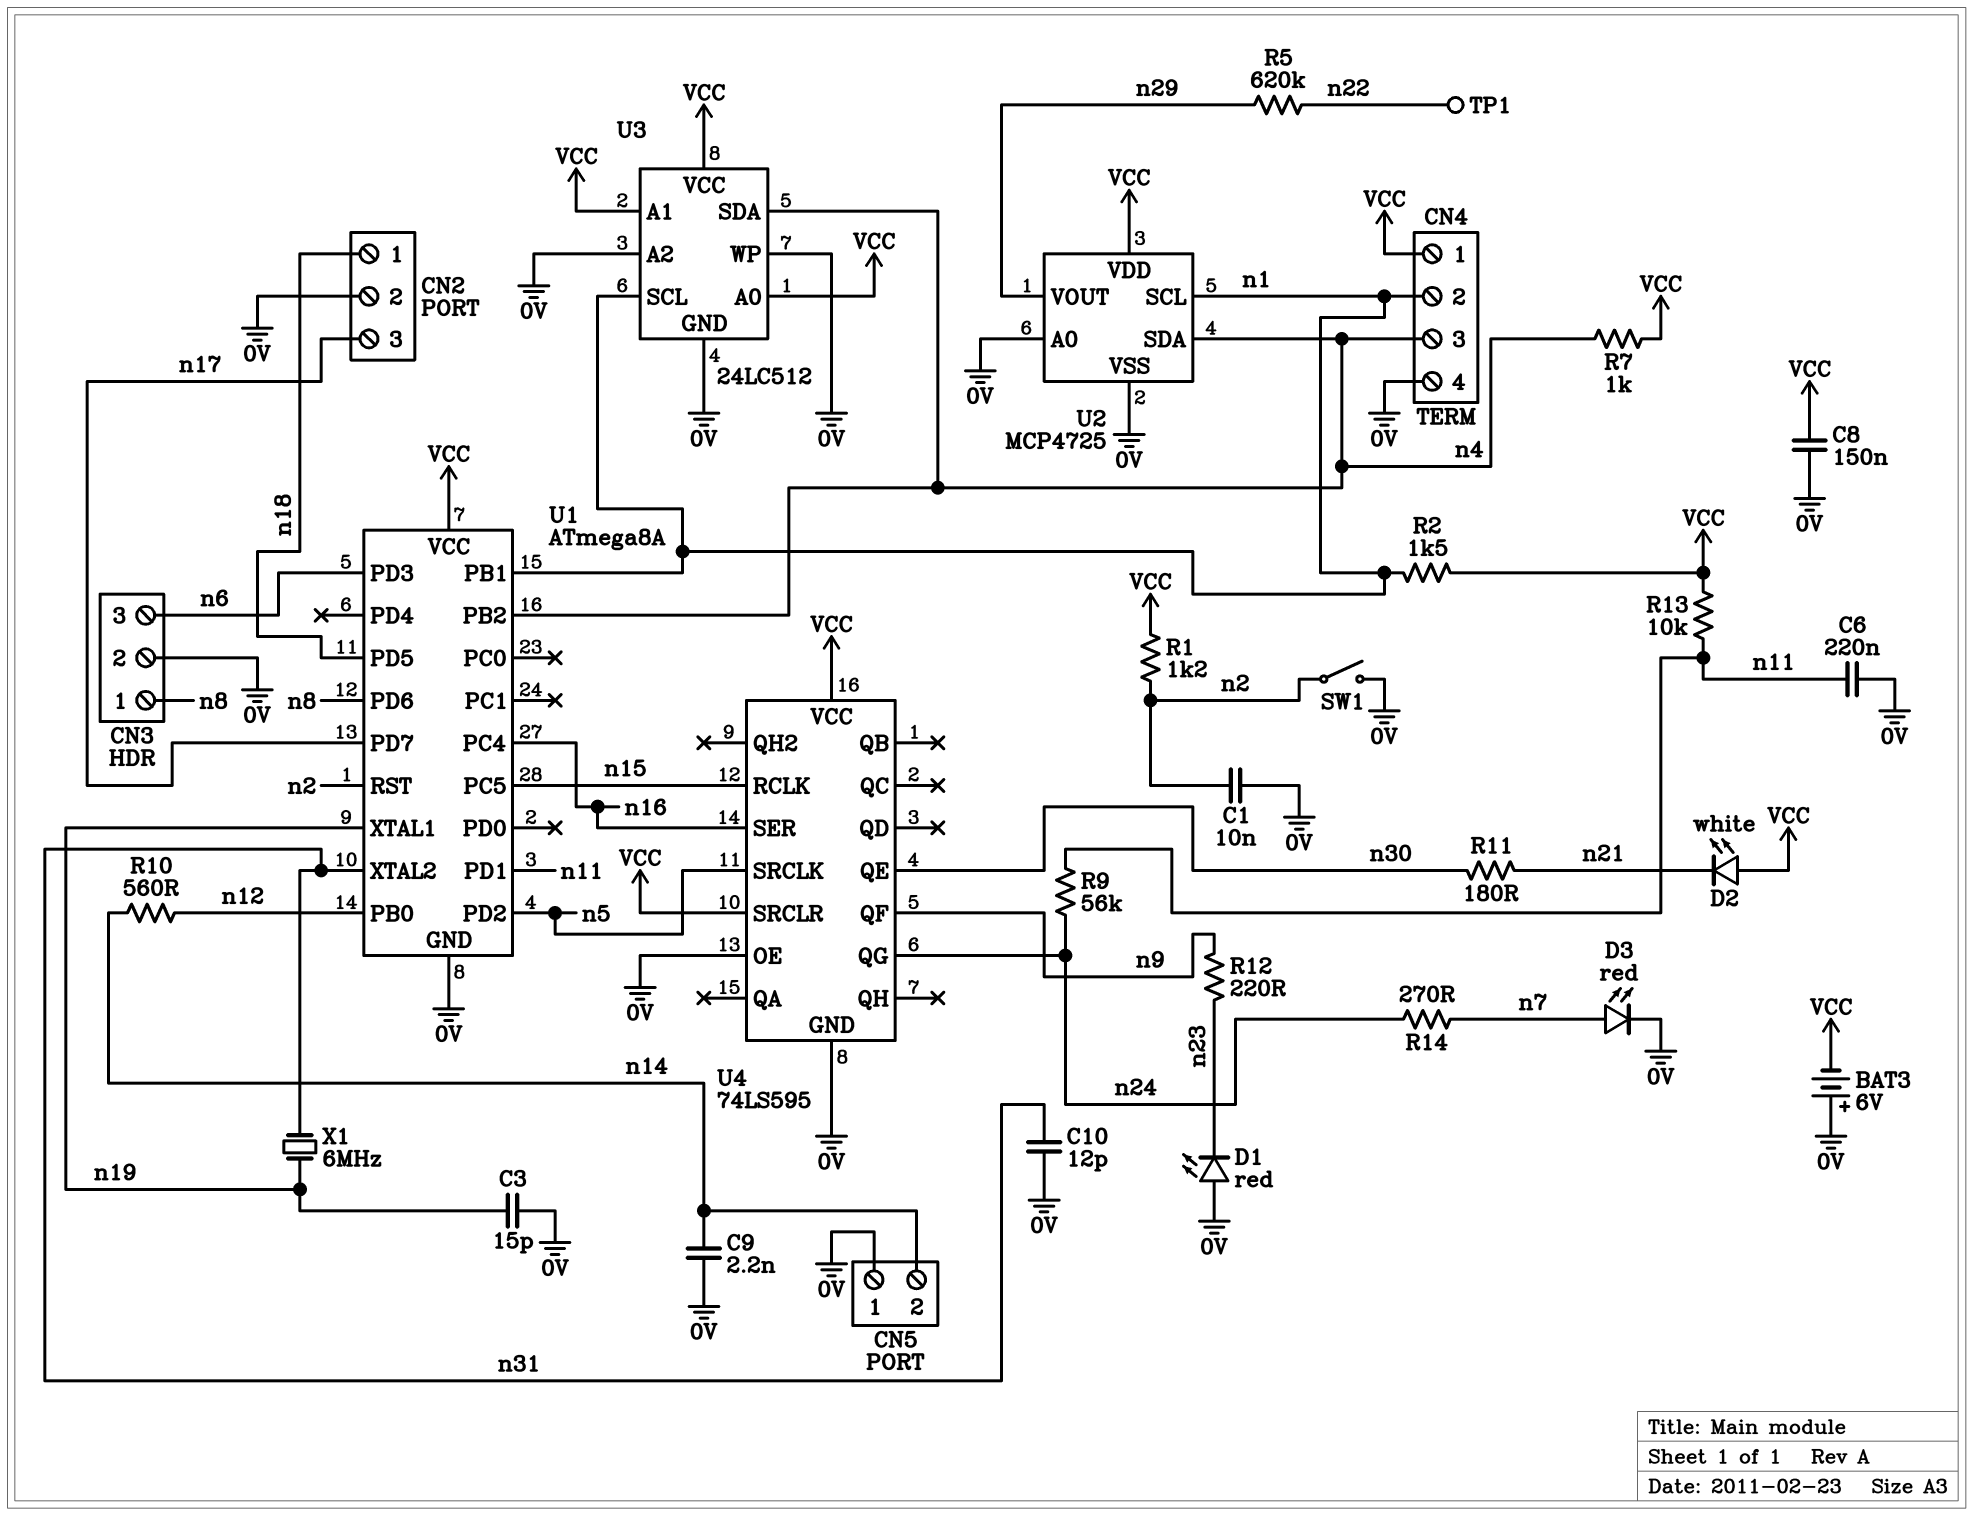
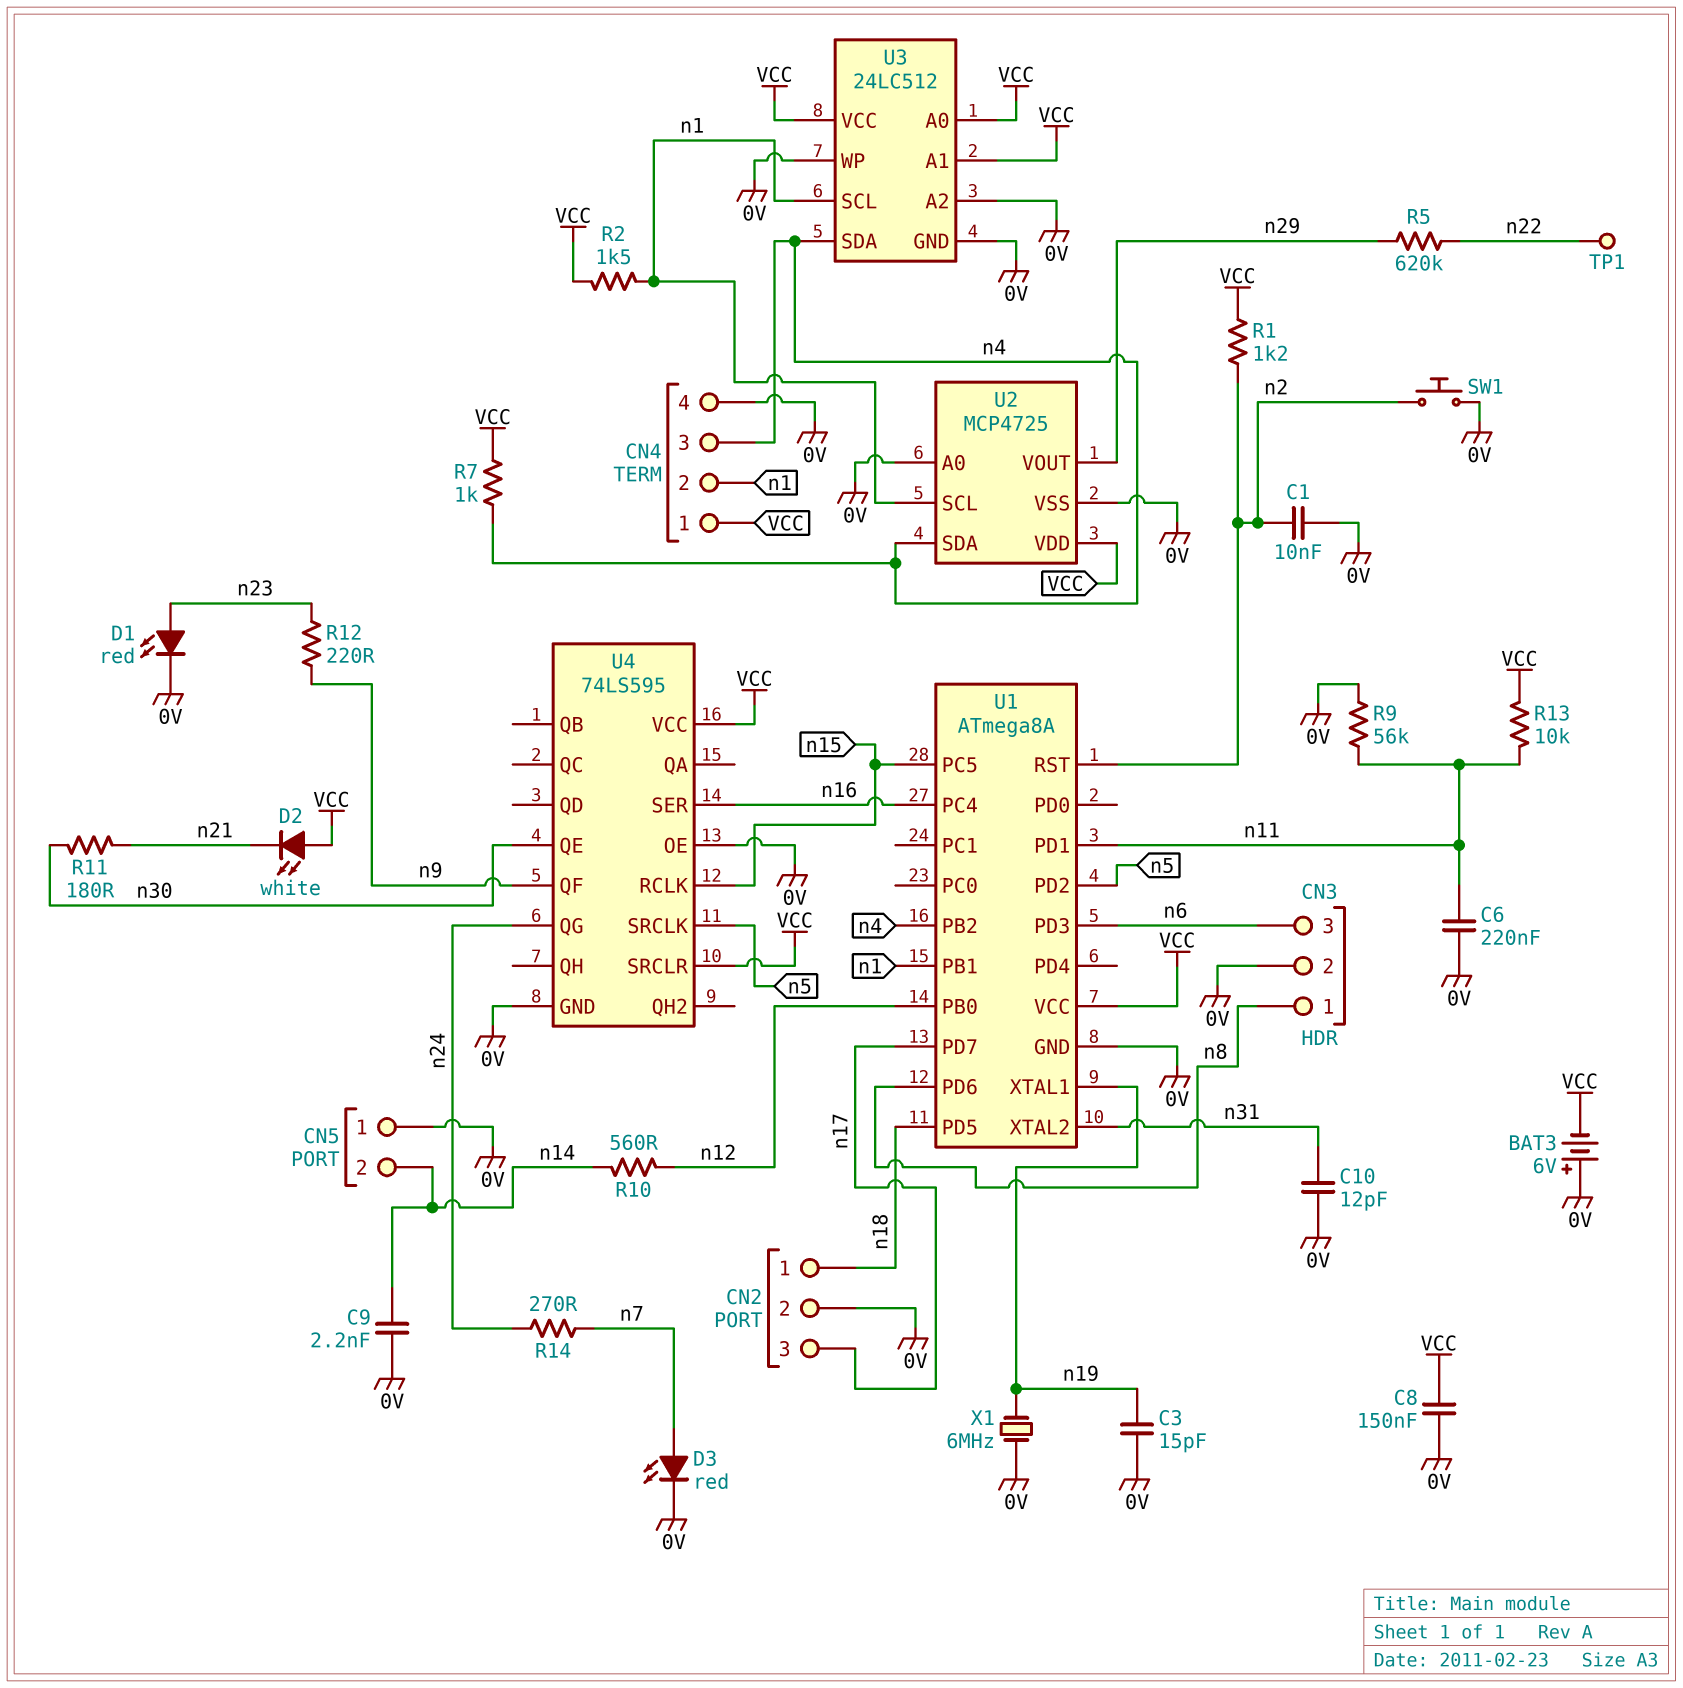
D1: LED red (A 0V, K n23) -> LED red (A n23, K 0V)
R9: 56k (n11, n24) -> 56k (0V, n11)
SW1: switch (0V, n2) -> button (0V, n2)
X1: 6MHz (n19, n31) -> 6MHz (0V, n19)

